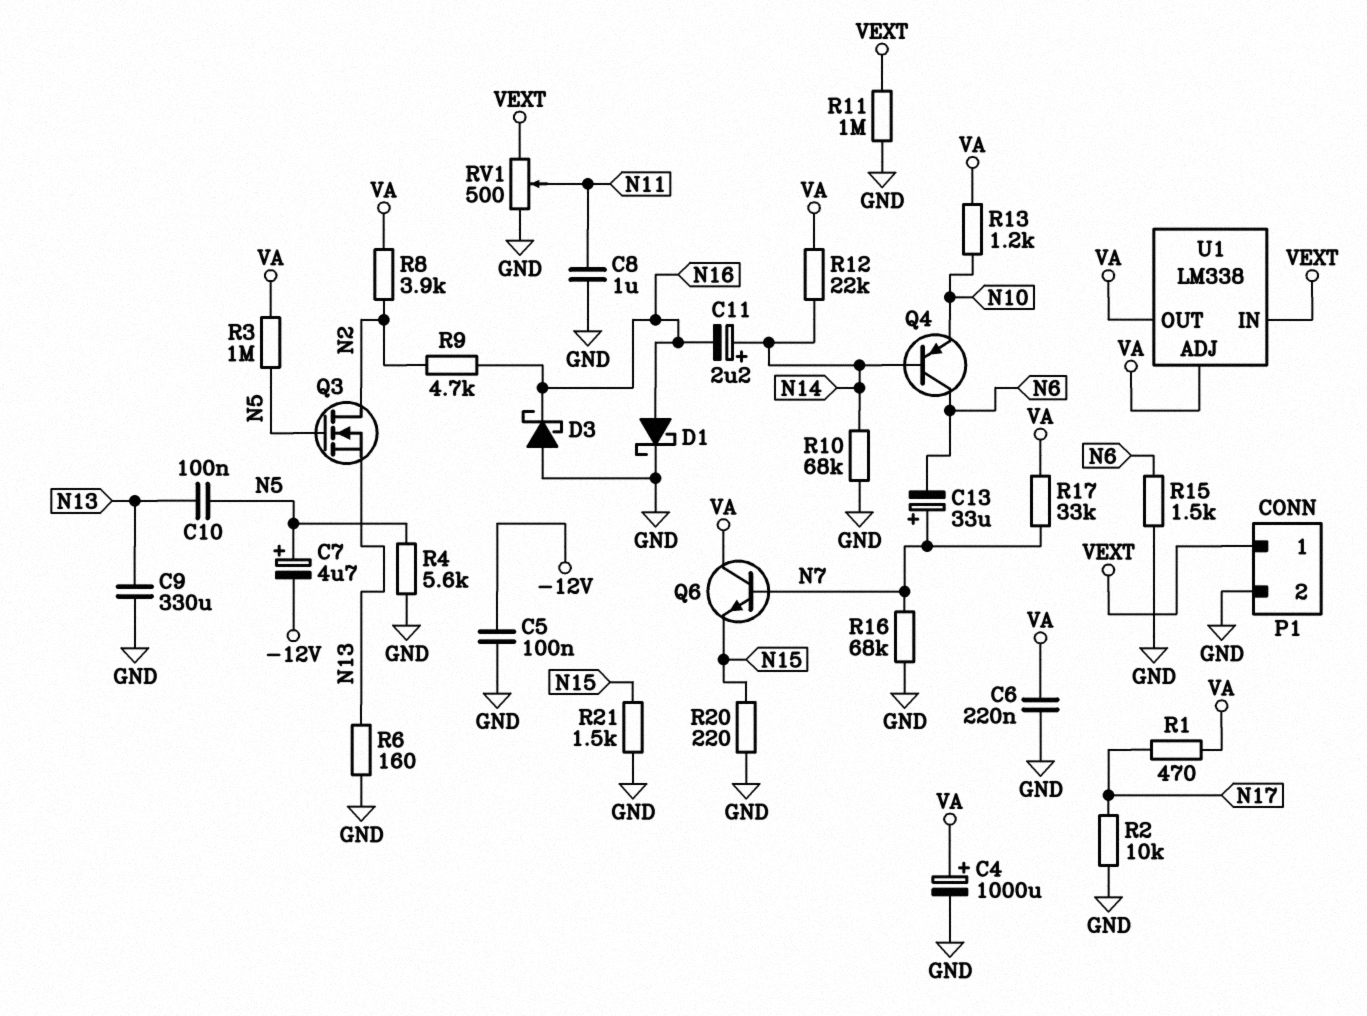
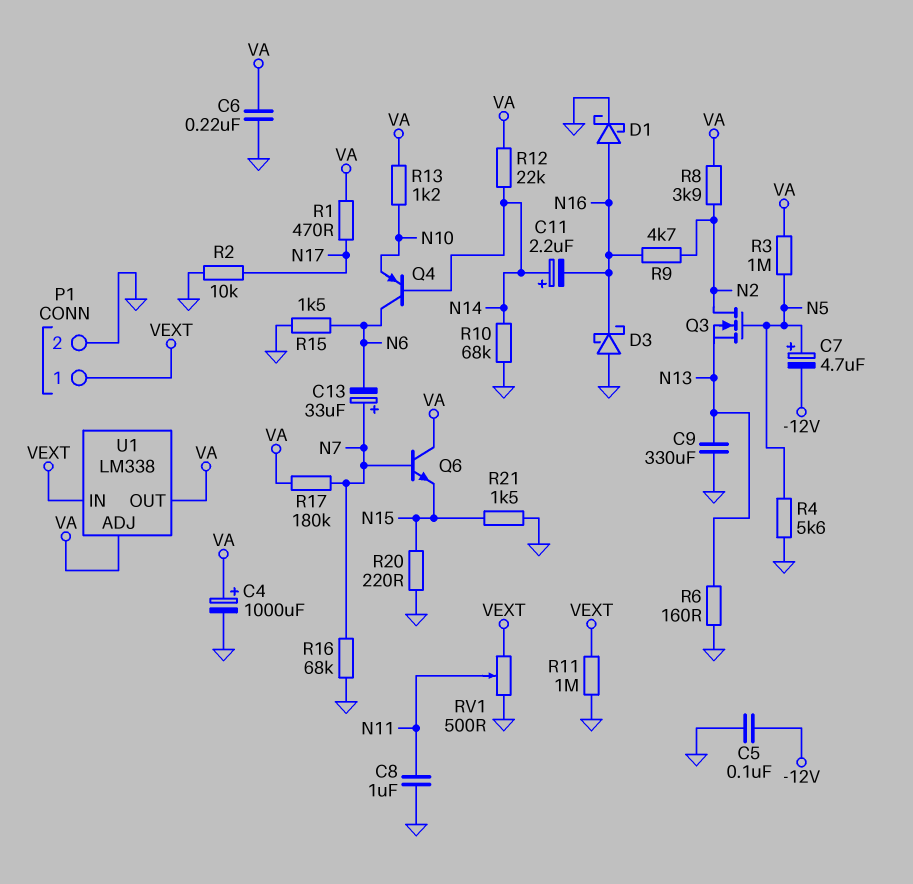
C10: 100nF (N5, N13) -> none
R17: 33k (N7, VA) -> 180k (N7, VA)

